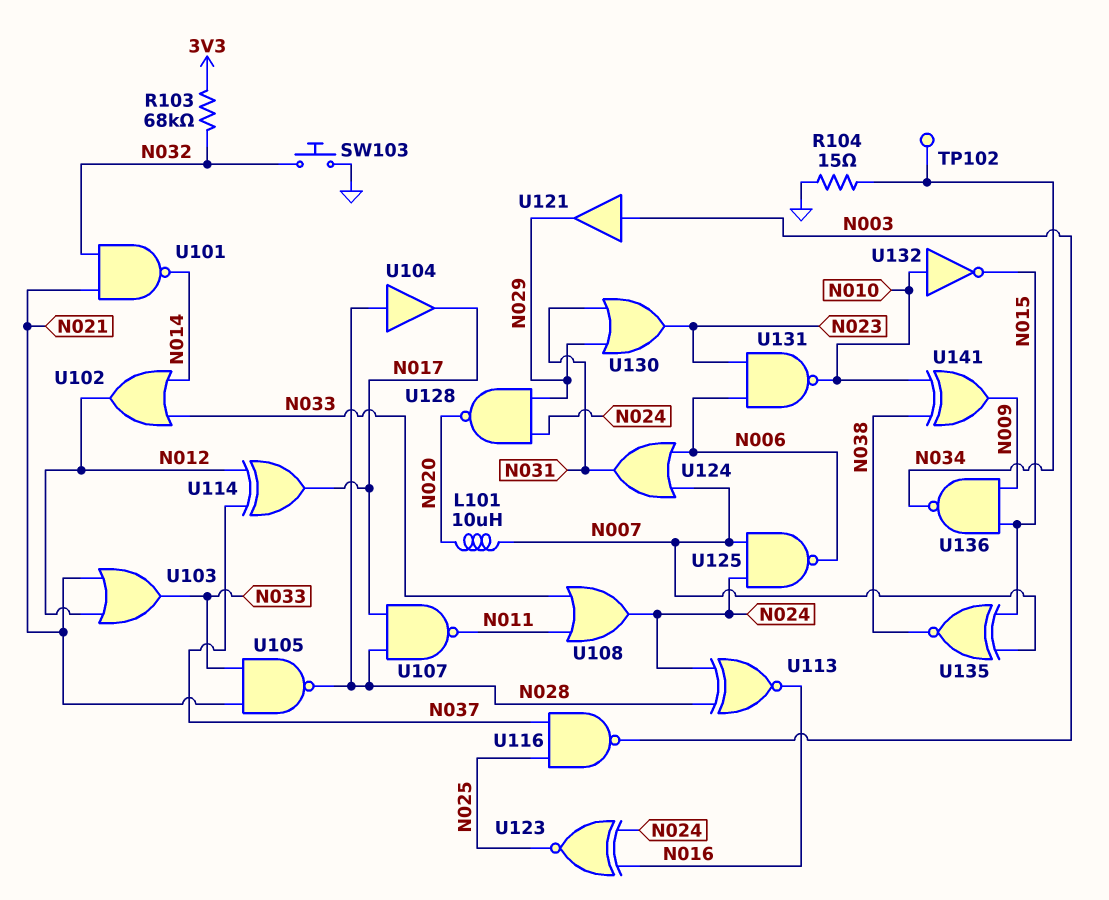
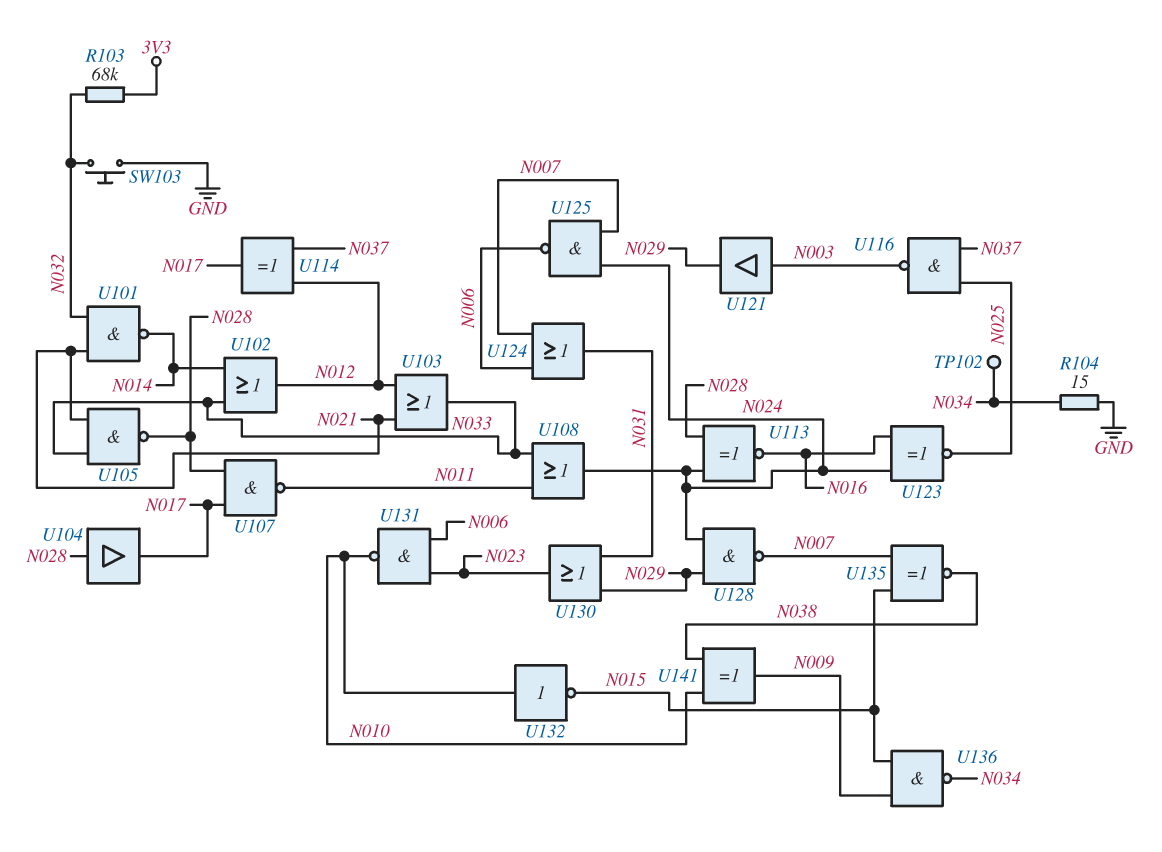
L101: 10uH (N007, N020) -> none
U128: NAND (in N024, in N029, out N020) -> NAND (in N024, in N029, out N007)

